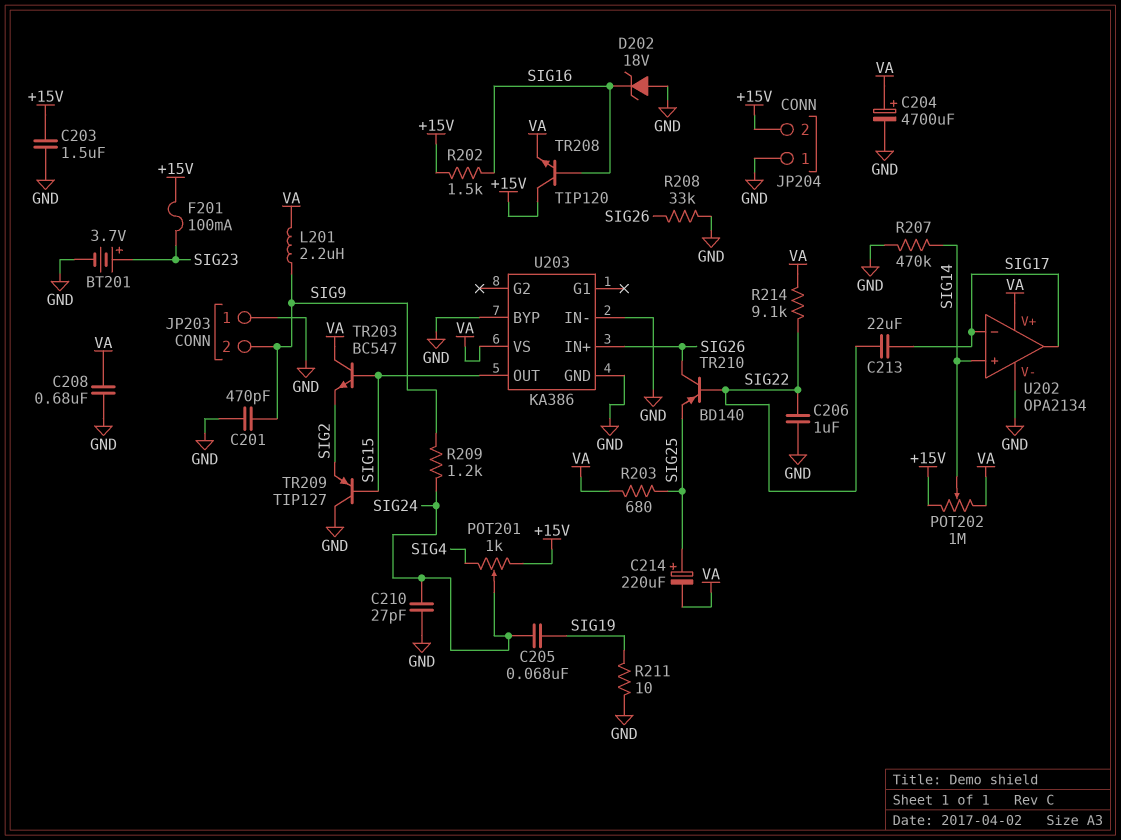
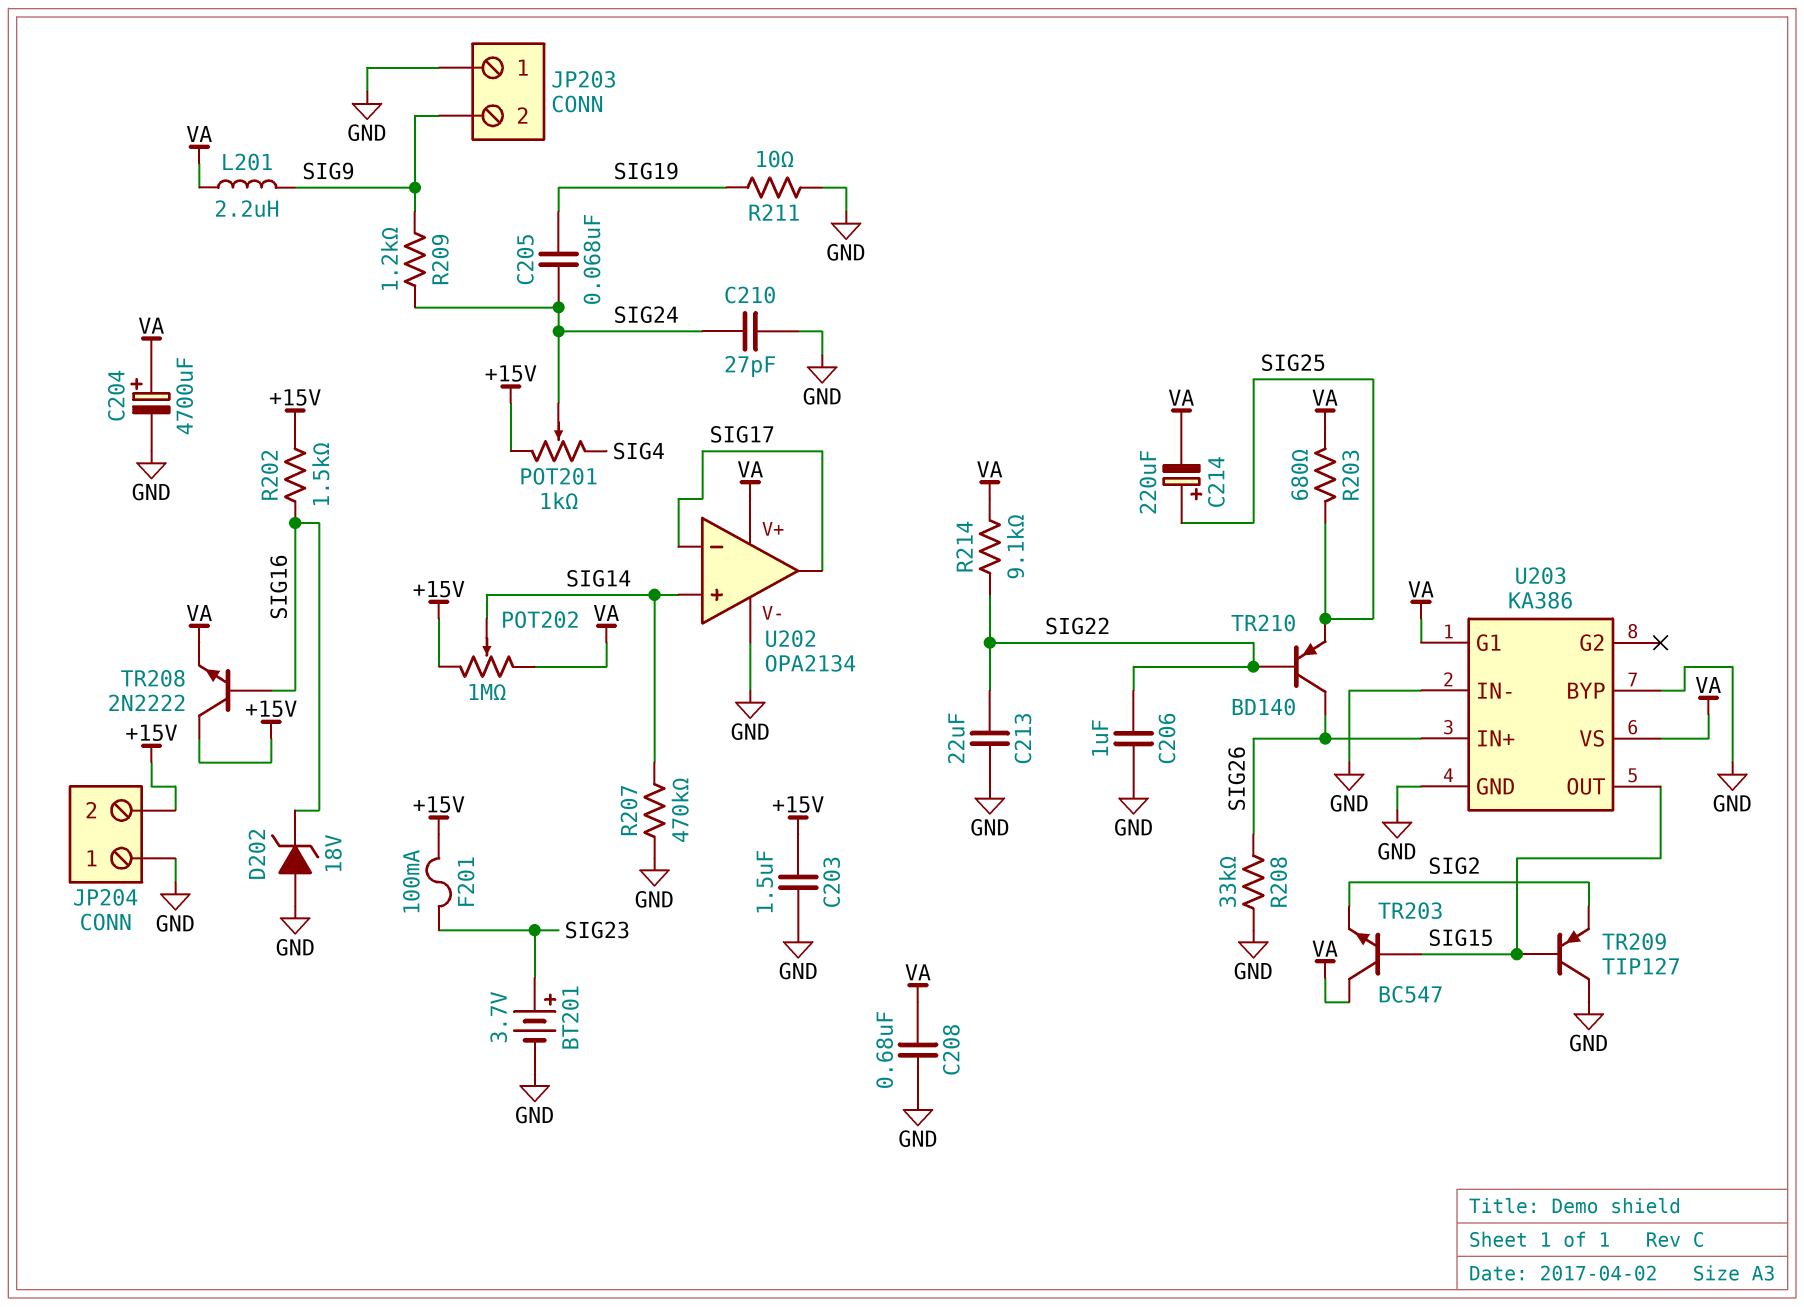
C201: 470pF (GND, SIG9) -> none
C213: 22uF (SIG17, SIG22) -> 22uF (GND, SIG22)
TR208: NPN TIP120 (B SIG16, C +15V, E VA) -> NPN 2N2222 (B SIG16, C +15V, E VA)
U203 pin G1: none -> VA

